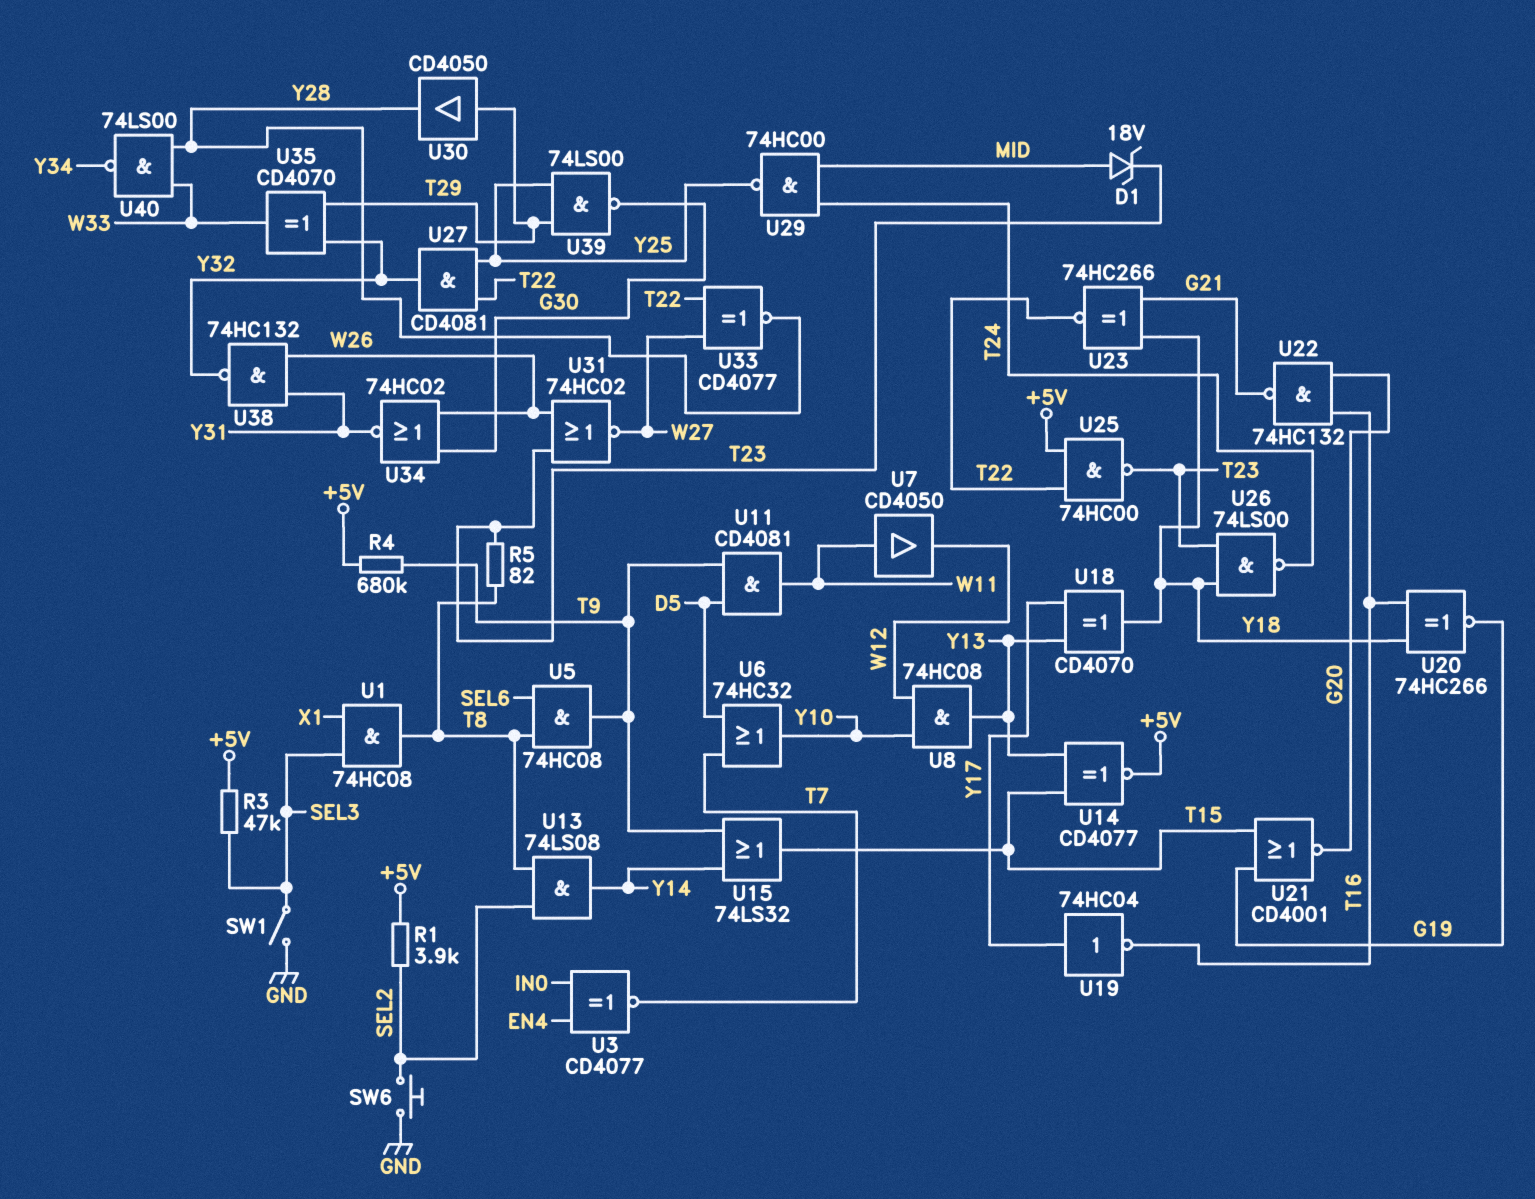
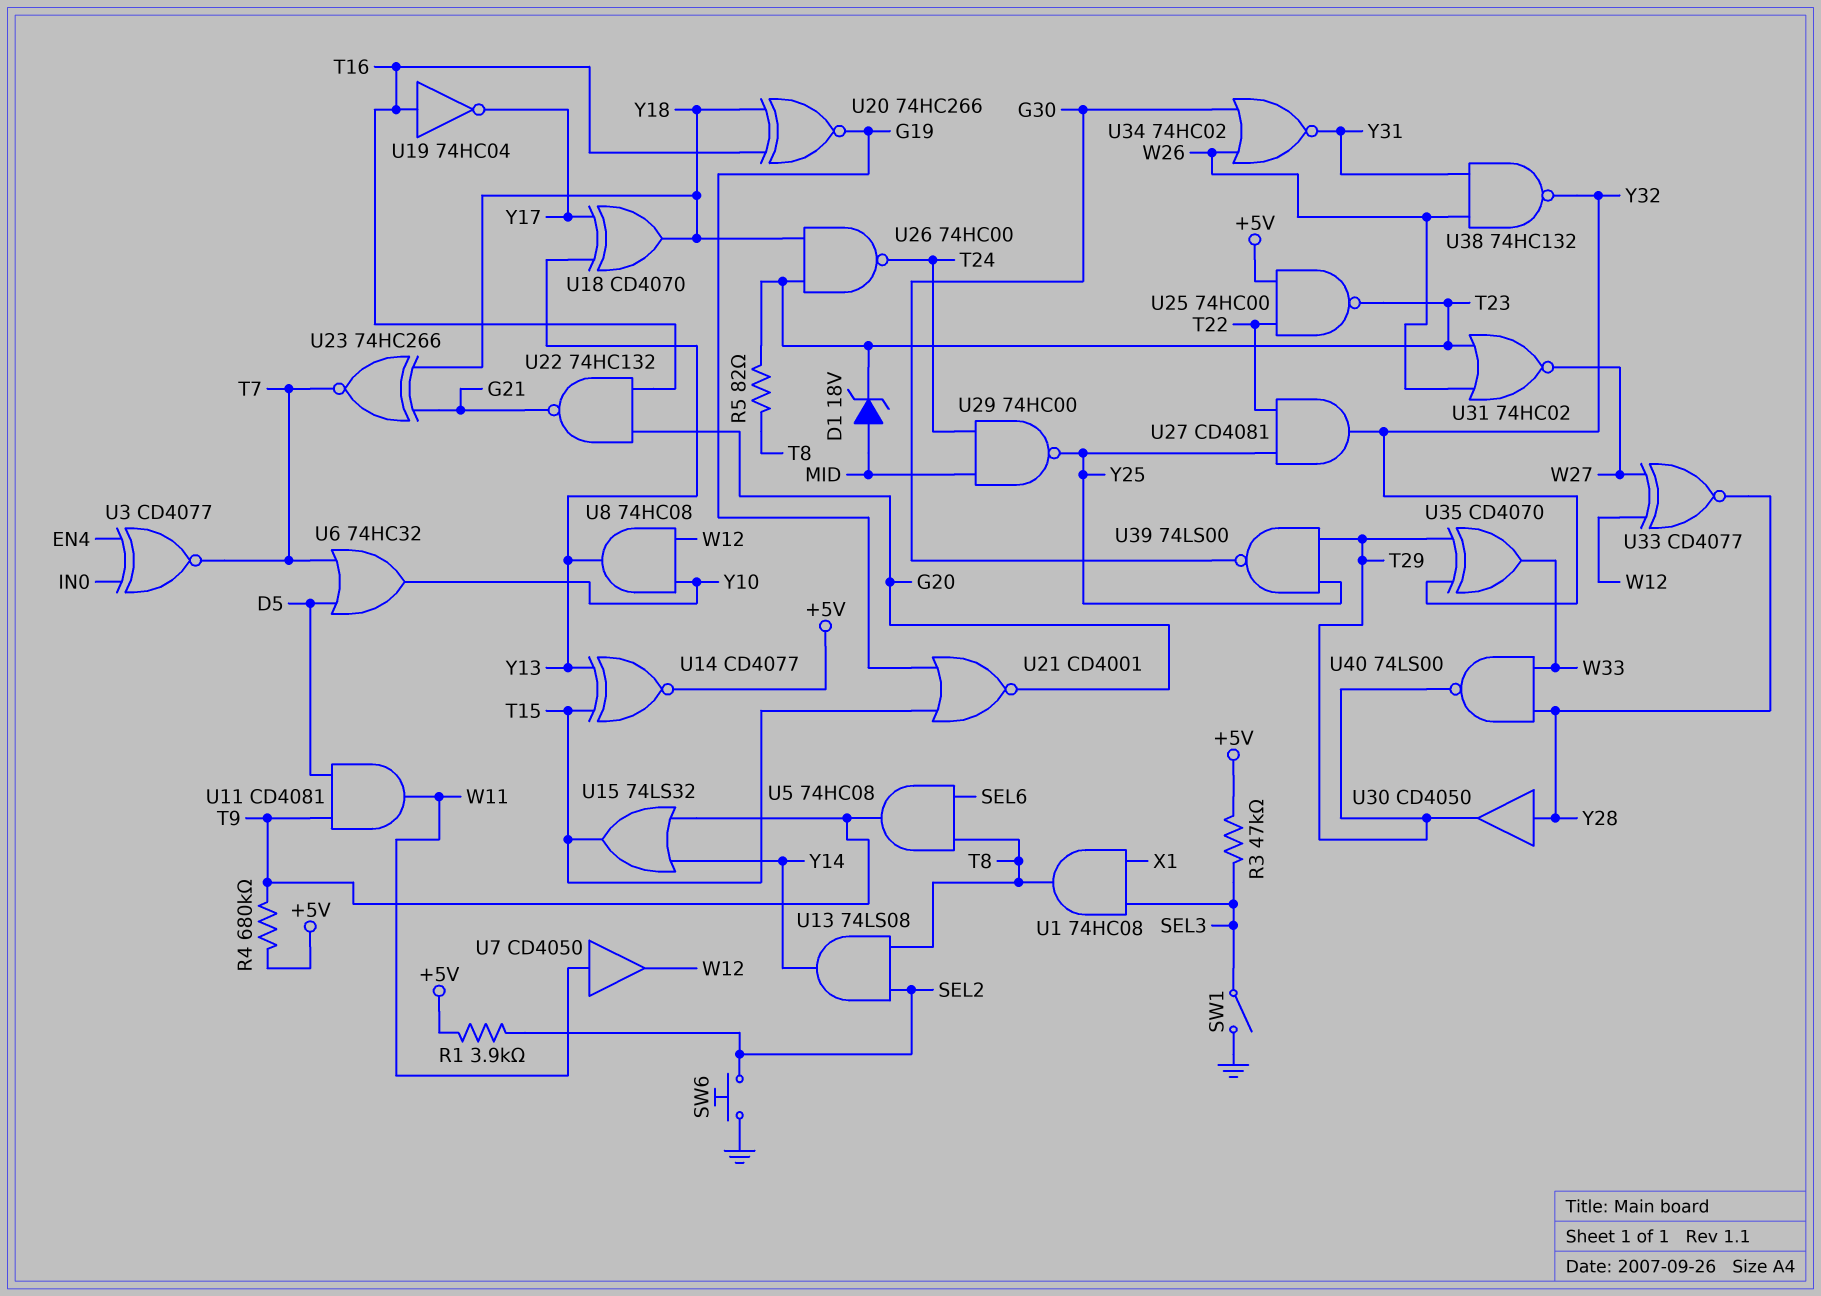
U19: NOT 74HC04 (in Y17, out T16) -> NOT 74HC04 (in T16, out Y17)
U23: XNOR 74HC266 (in G21, in Y18, out T22) -> XNOR 74HC266 (in G21, in Y18, out T7)
U26: NAND 74LS00 (in T23, in Y18, out T24) -> NAND 74HC00 (in T23, in Y18, out T24)
U30: buffer CD4050 (in T29, out Y28) -> buffer CD4050 (in Y28, out T29)
U33: XNOR CD4077 (in T22, in W27, out Y28) -> XNOR CD4077 (in W12, in W27, out Y28)
U40: NAND 74LS00 (in W33, in Y28, out Y34) -> NAND 74LS00 (in W33, in Y28, out T29)

